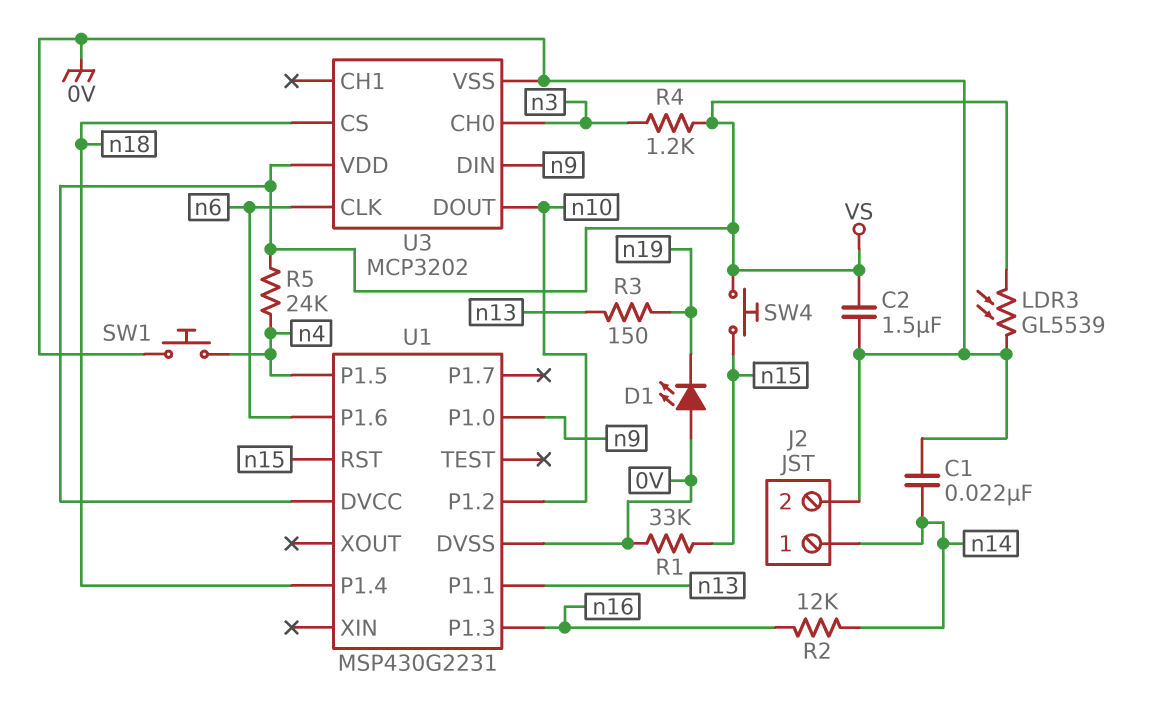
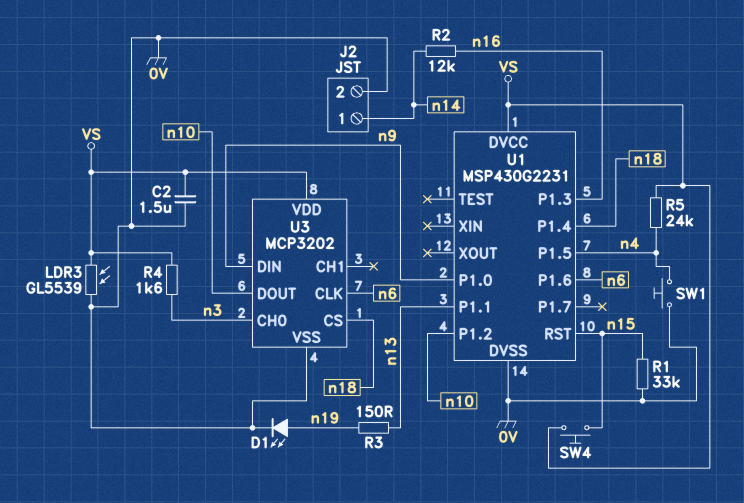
C1: 22nF (0V, n14) -> none
D1: LED (A 0V, K n19) -> LED (A n19, K 0V)
R4: 1.2k (VS, n3) -> 1.6k (VS, n3)

